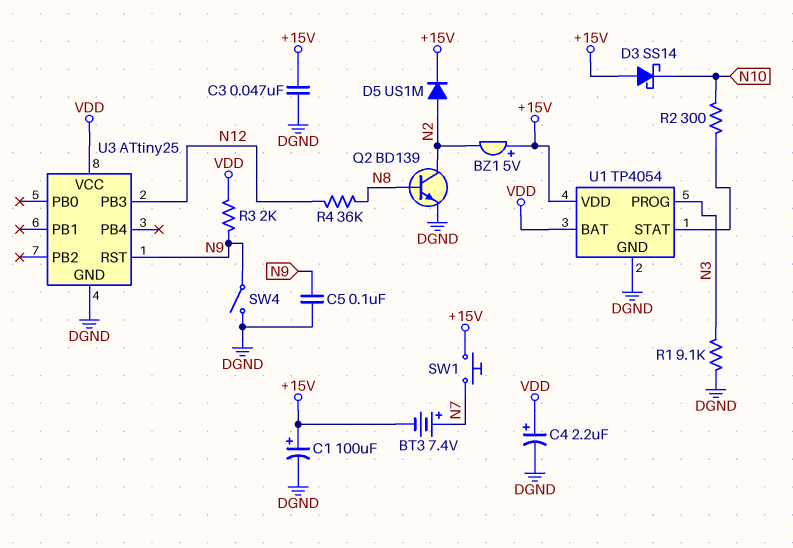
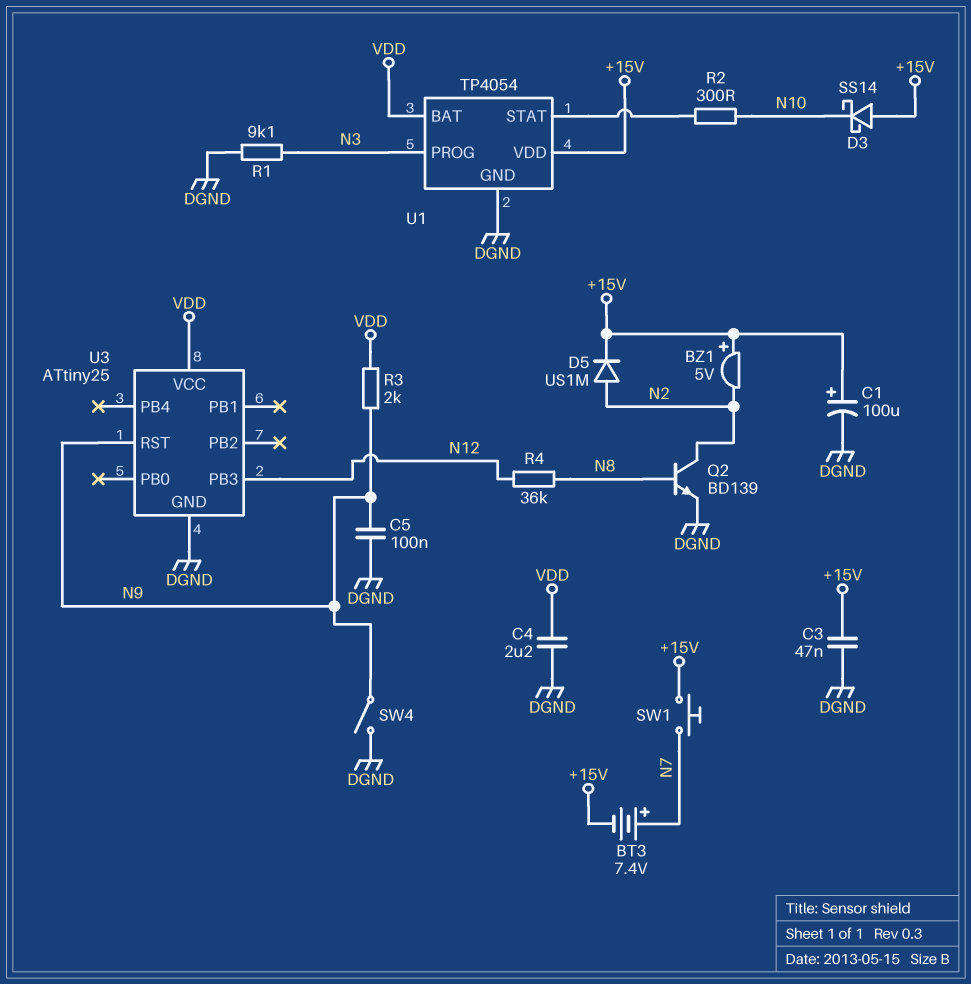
C4: 2.2uF (plus VDD, minus DGND) -> 2.2uF (DGND, VDD)

